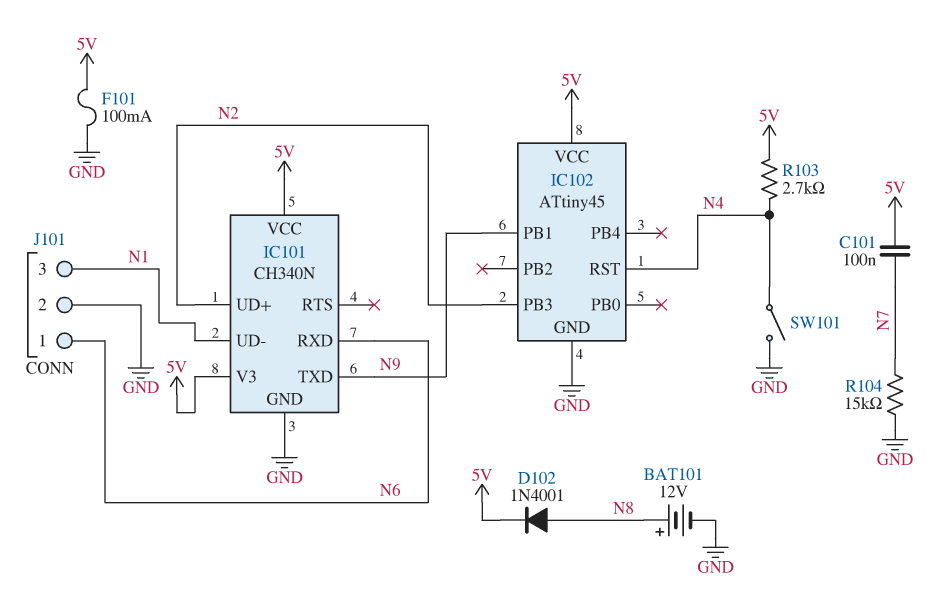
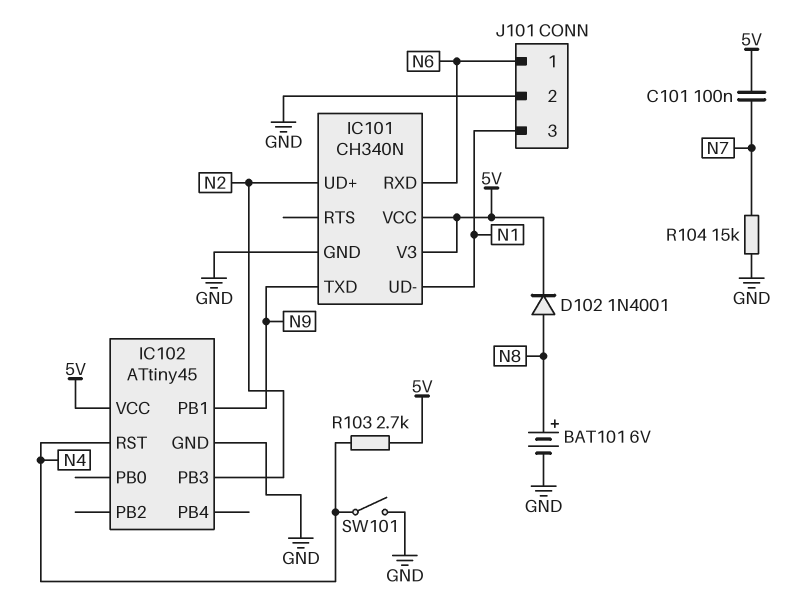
BAT101: 12V (plus N8, minus GND) -> 6V (plus N8, minus GND)
F101: 100mA (5V, GND) -> none

